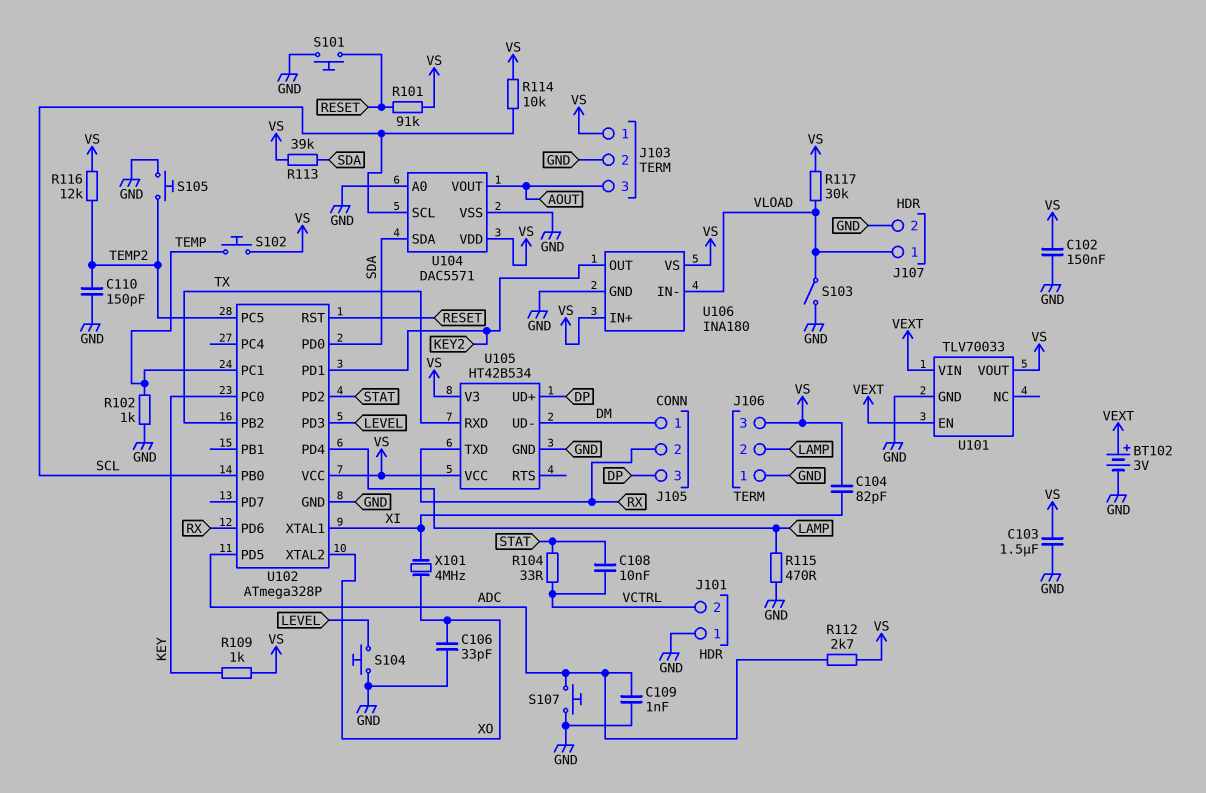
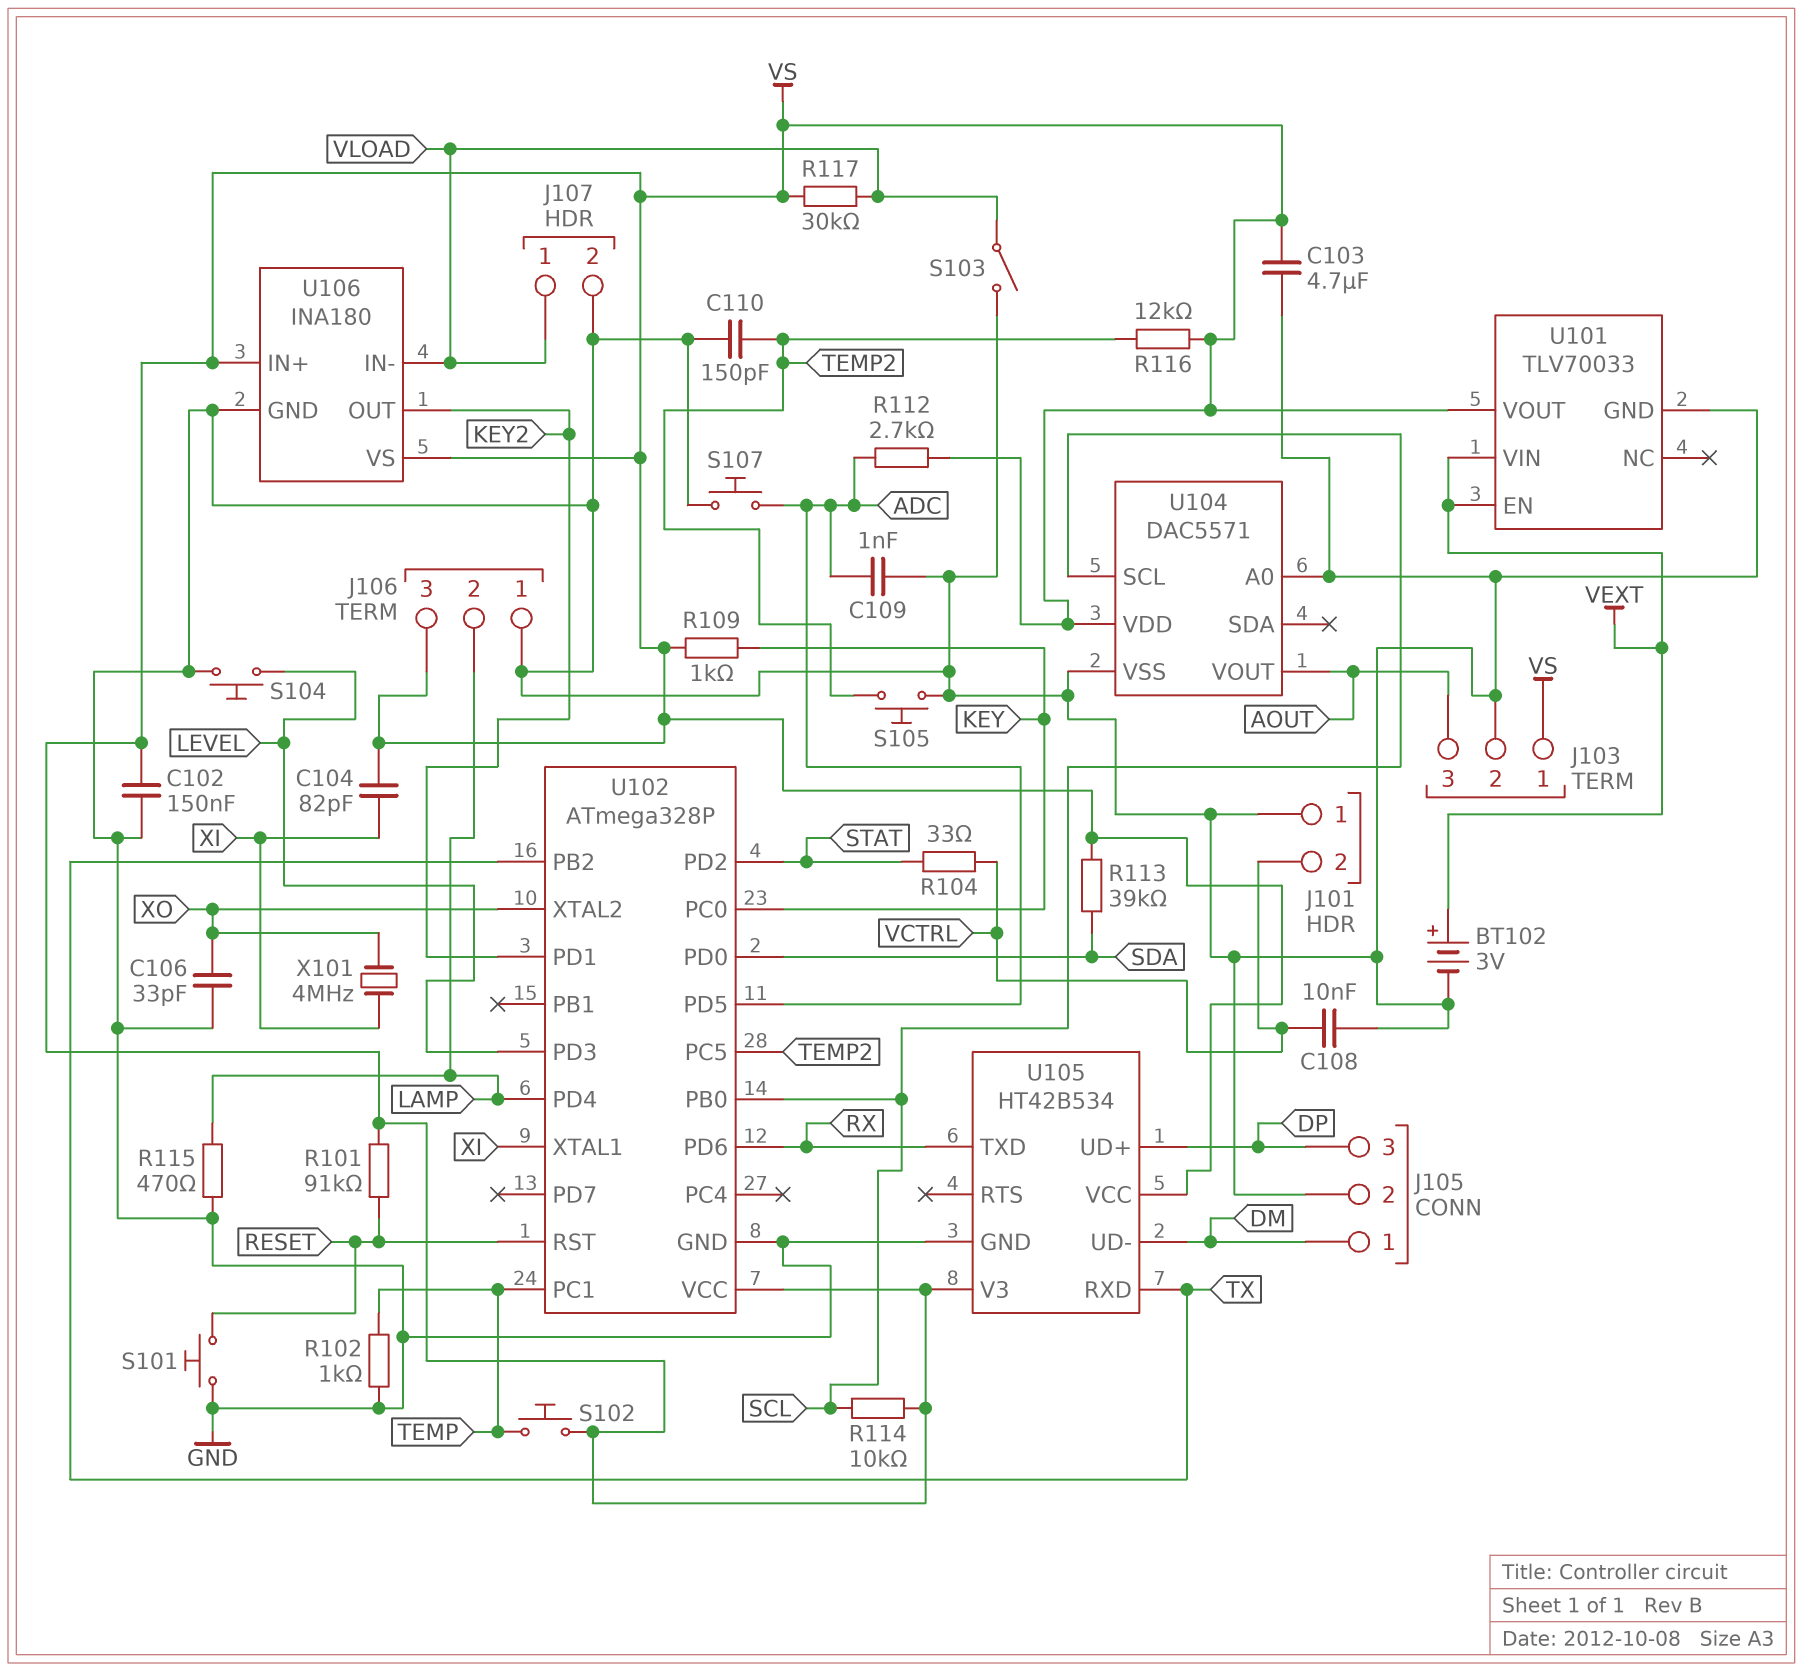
C103: 1.5uF (GND, VS) -> 4.7uF (GND, VS)
C108: 10nF (STAT, VCTRL) -> 10nF (GND, VCTRL)
J105 pin 2: RX -> GND
U104 pin SDA: SDA -> none

